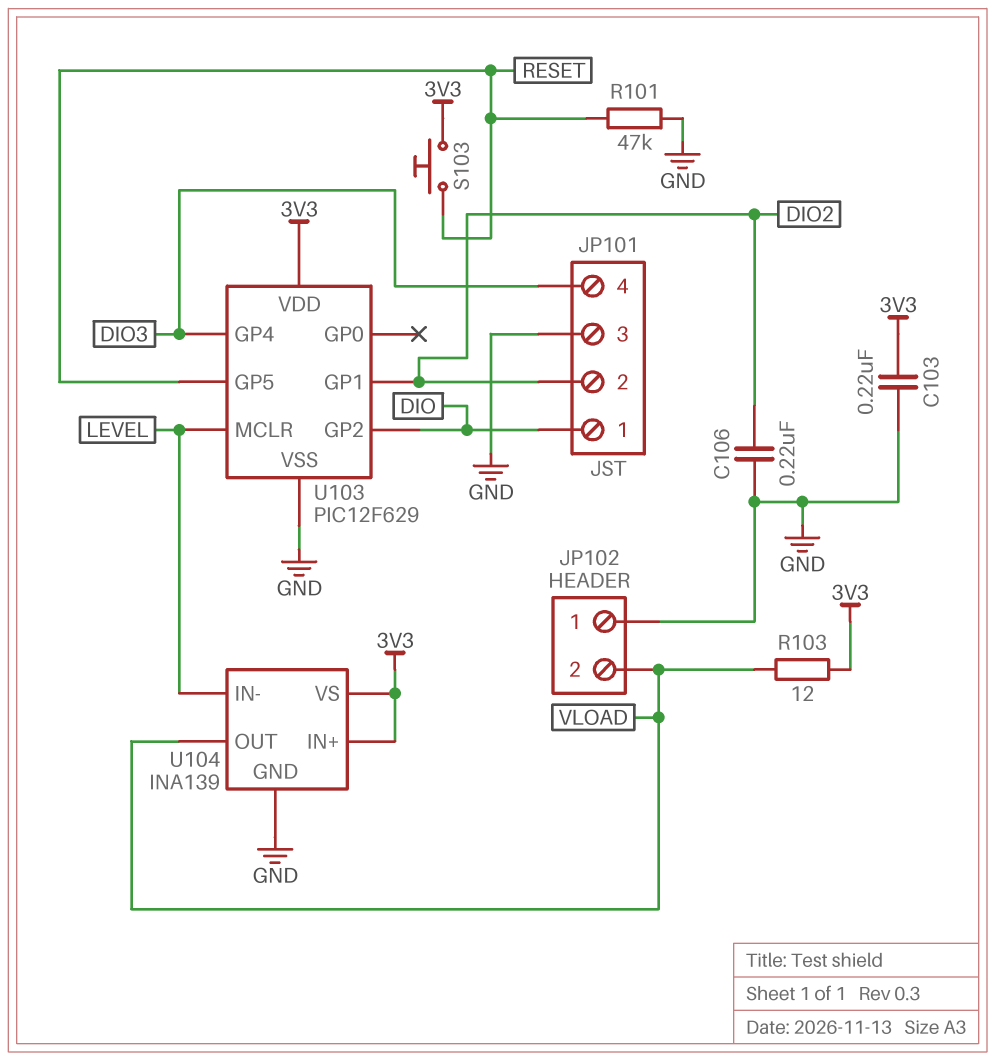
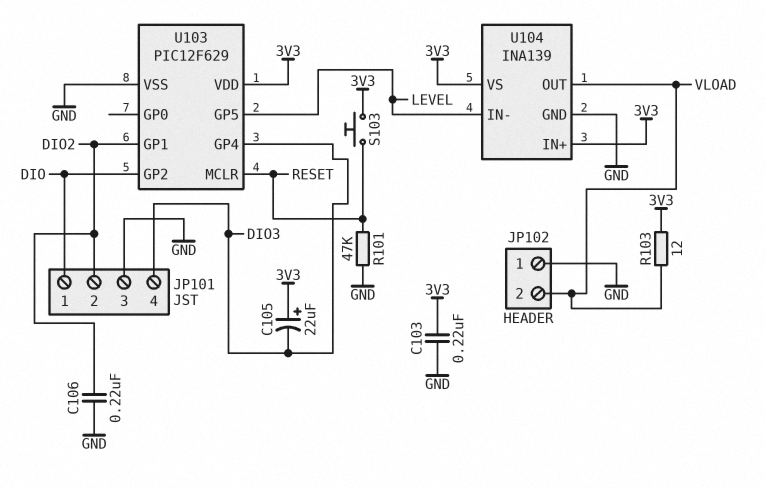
C105: none -> 22uF (plus 3V3, minus DIO3)
U103 pin GP5: RESET -> LEVEL
U103 pin MCLR: LEVEL -> RESET

